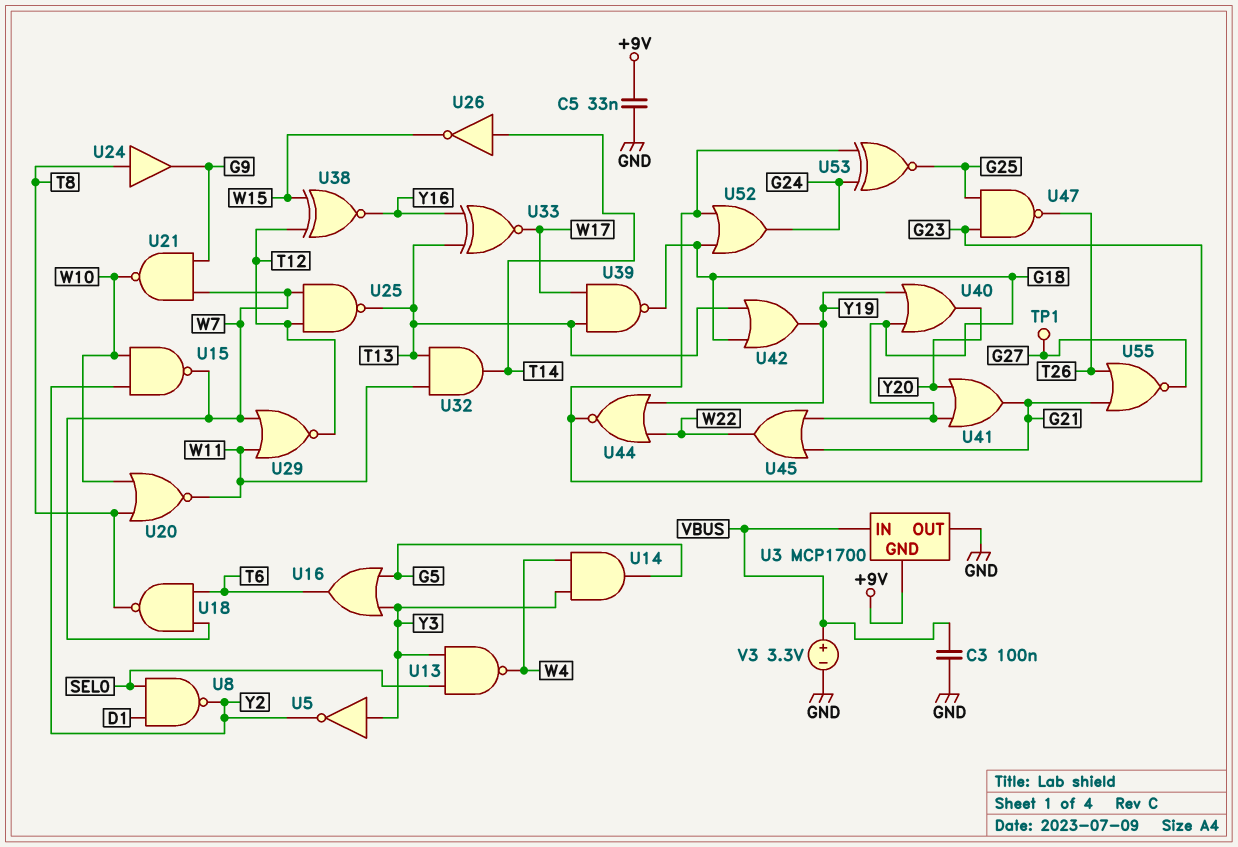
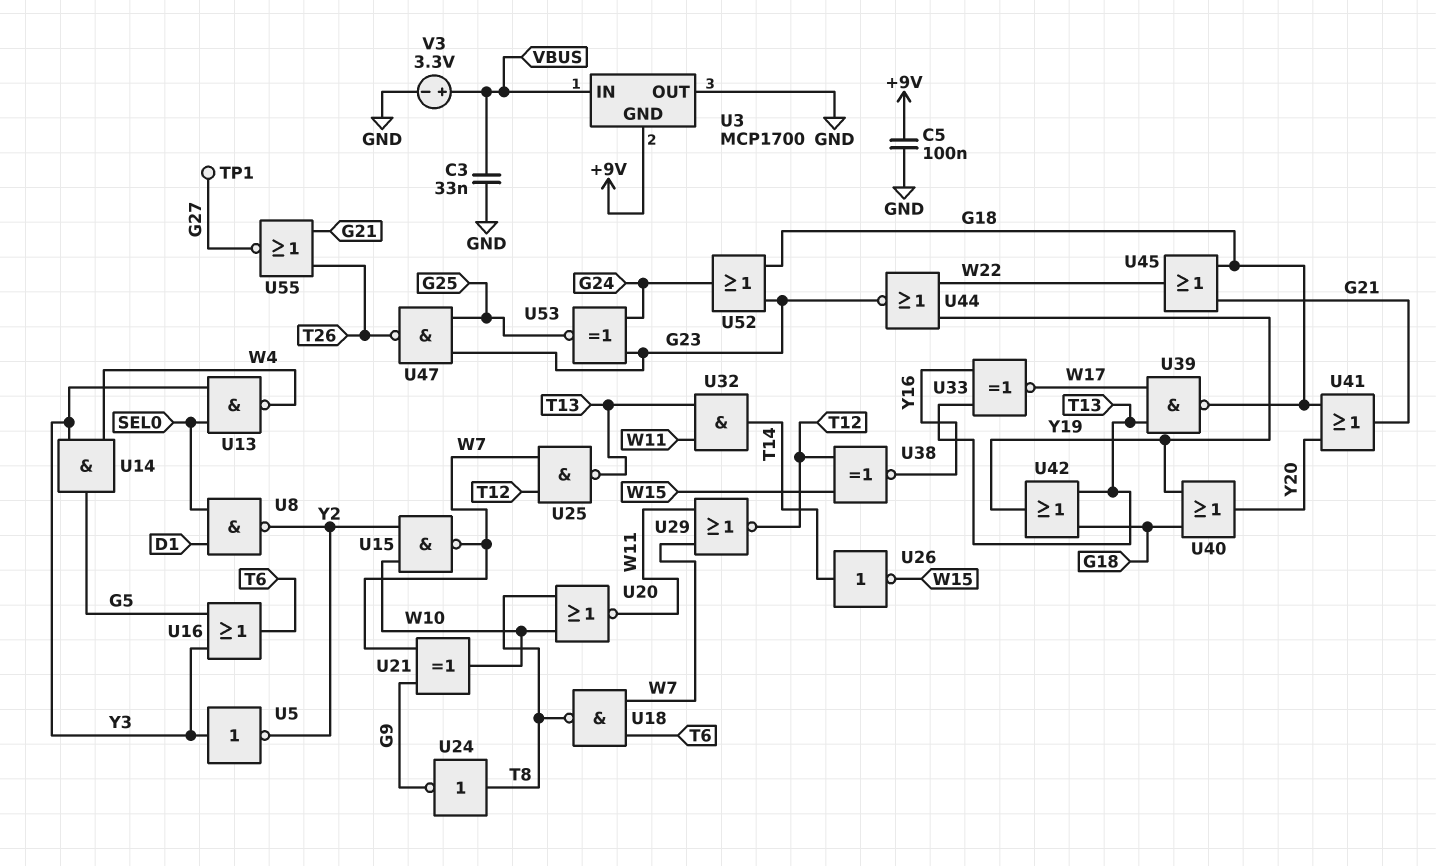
C3: 100nF (GND, VBUS) -> 33nF (GND, VBUS)
C5: 33nF (+9V, GND) -> 100nF (+9V, GND)
U21: NAND (in G9, in W7, out W10) -> XOR (in G9, in W7, out W10)
U24: buffer (in T8, out G9) -> NOT (in T8, out G9)

